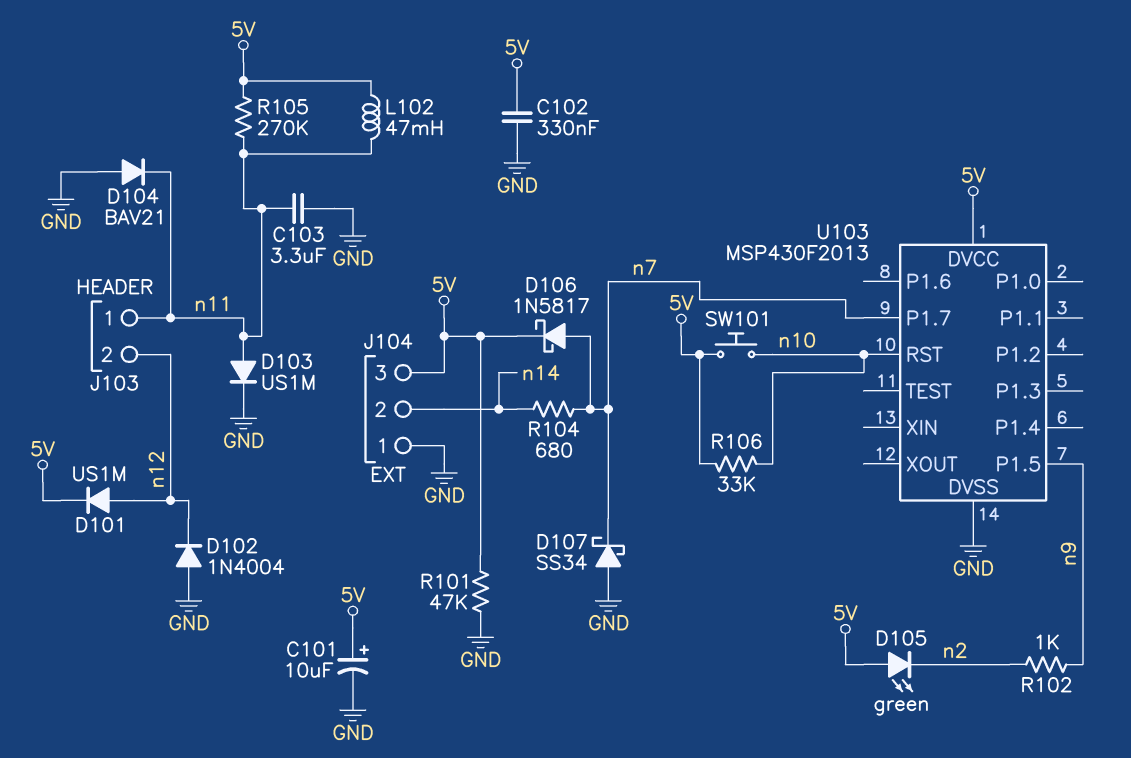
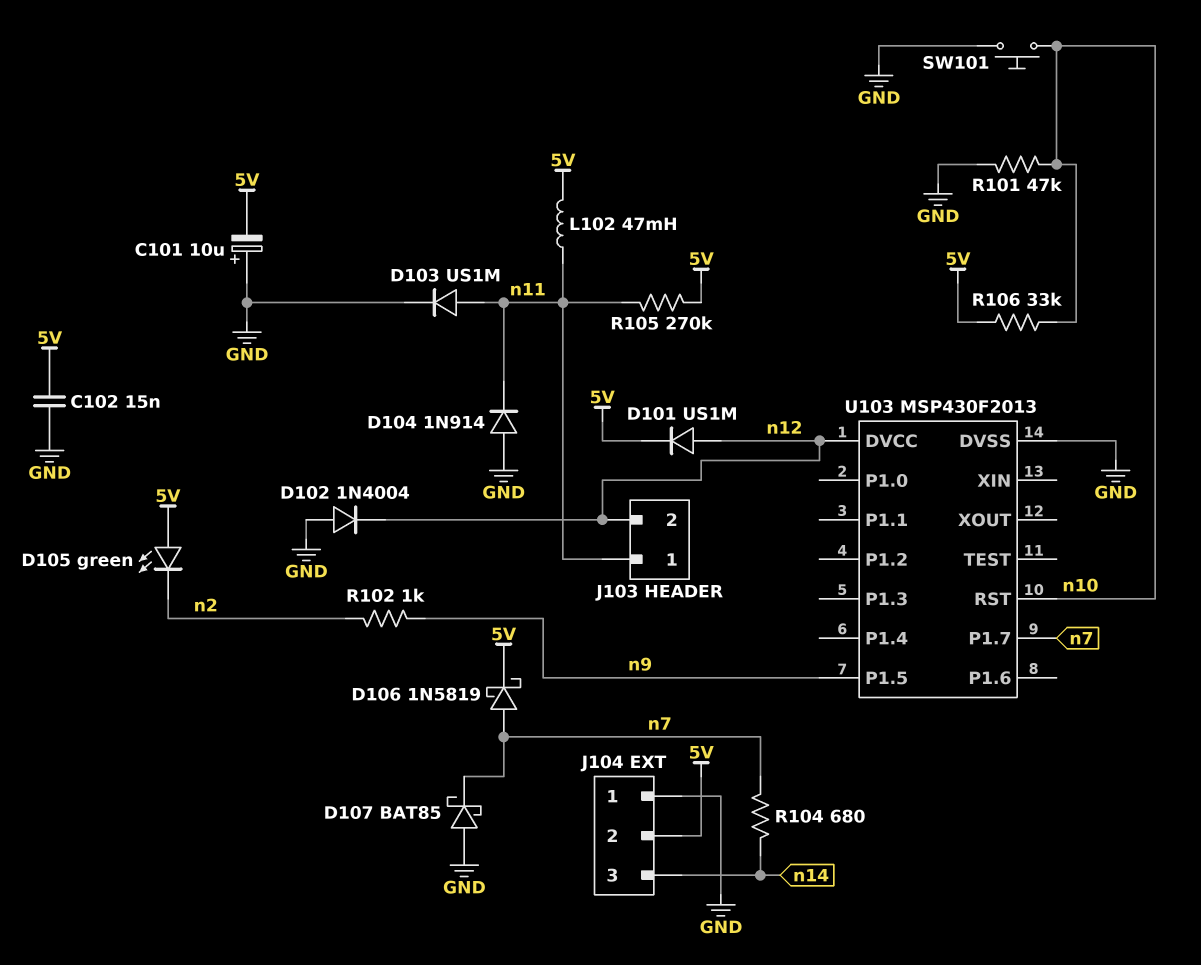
C101: 10uF (plus 5V, minus GND) -> 10uF (plus GND, minus 5V)
C102: 330nF (5V, GND) -> 15nF (5V, GND)
C103: 3.3uF (GND, n11) -> none
D104: diode BAV21 (A GND, K n11) -> diode 1N914 (A GND, K n11)
D106: schottky 1N5817 (A n7, K 5V) -> schottky 1N5819 (A n7, K 5V)
D107: schottky SS34 (A GND, K n7) -> schottky BAT85 (A GND, K n7)
J104 pin 2: n14 -> 5V
J104 pin 3: 5V -> n14
R101: 47k (5V, GND) -> 47k (GND, n10)
SW101: button (5V, n10) -> button (GND, n10)
U103 pin DVCC: 5V -> n12

